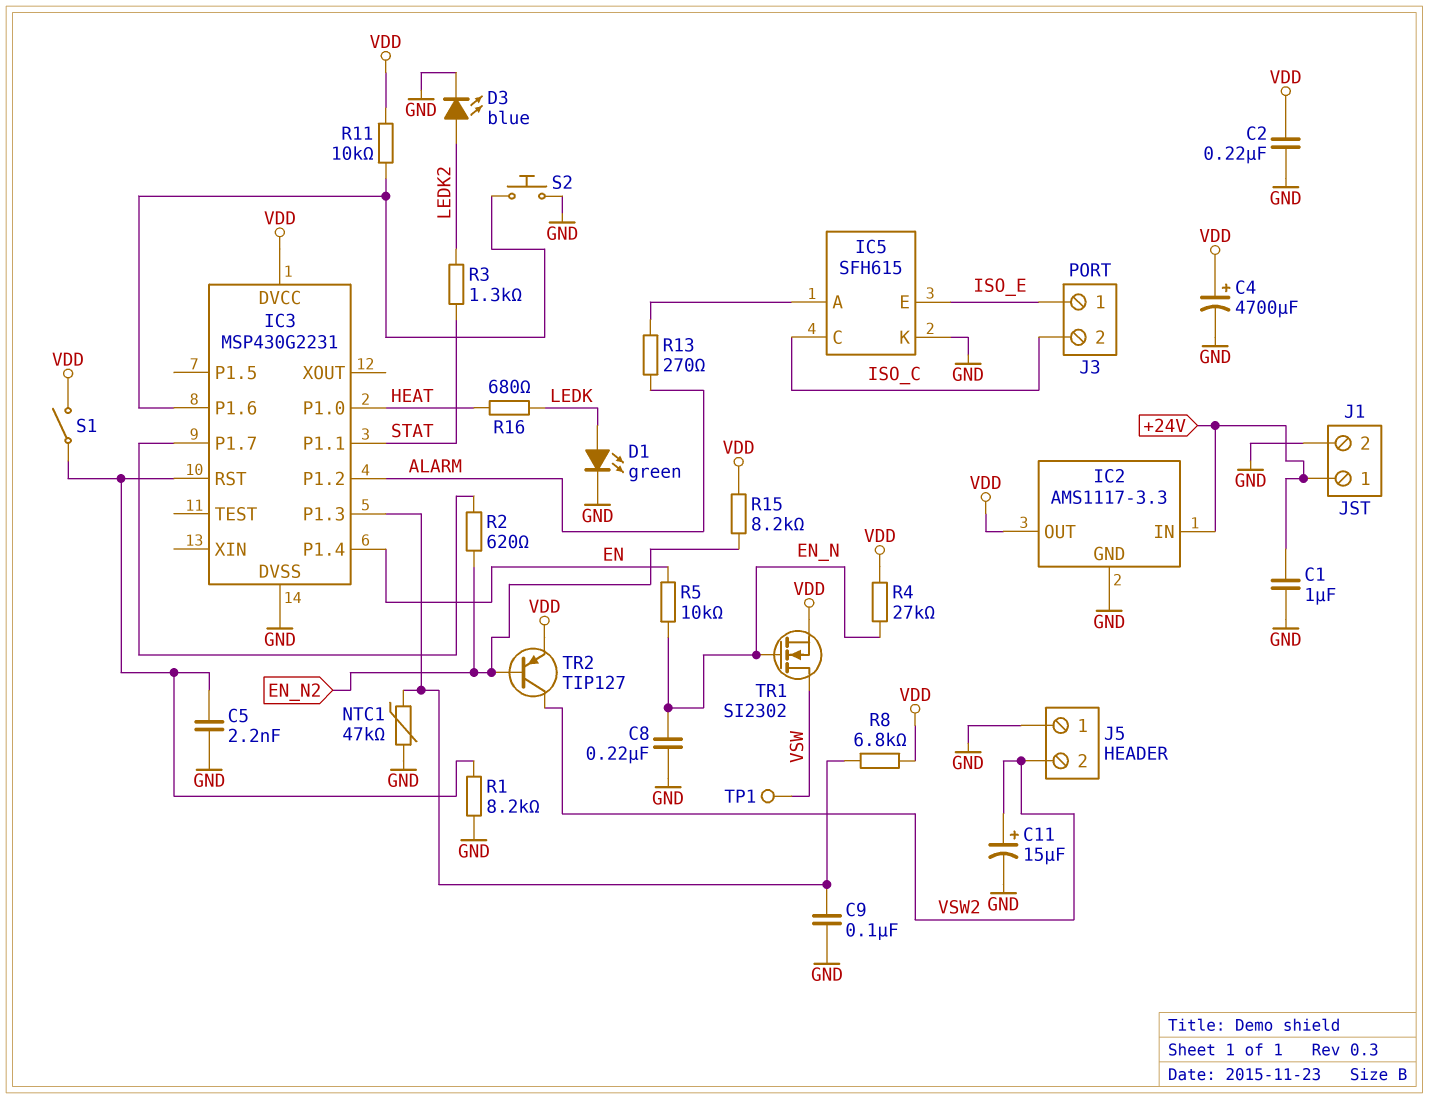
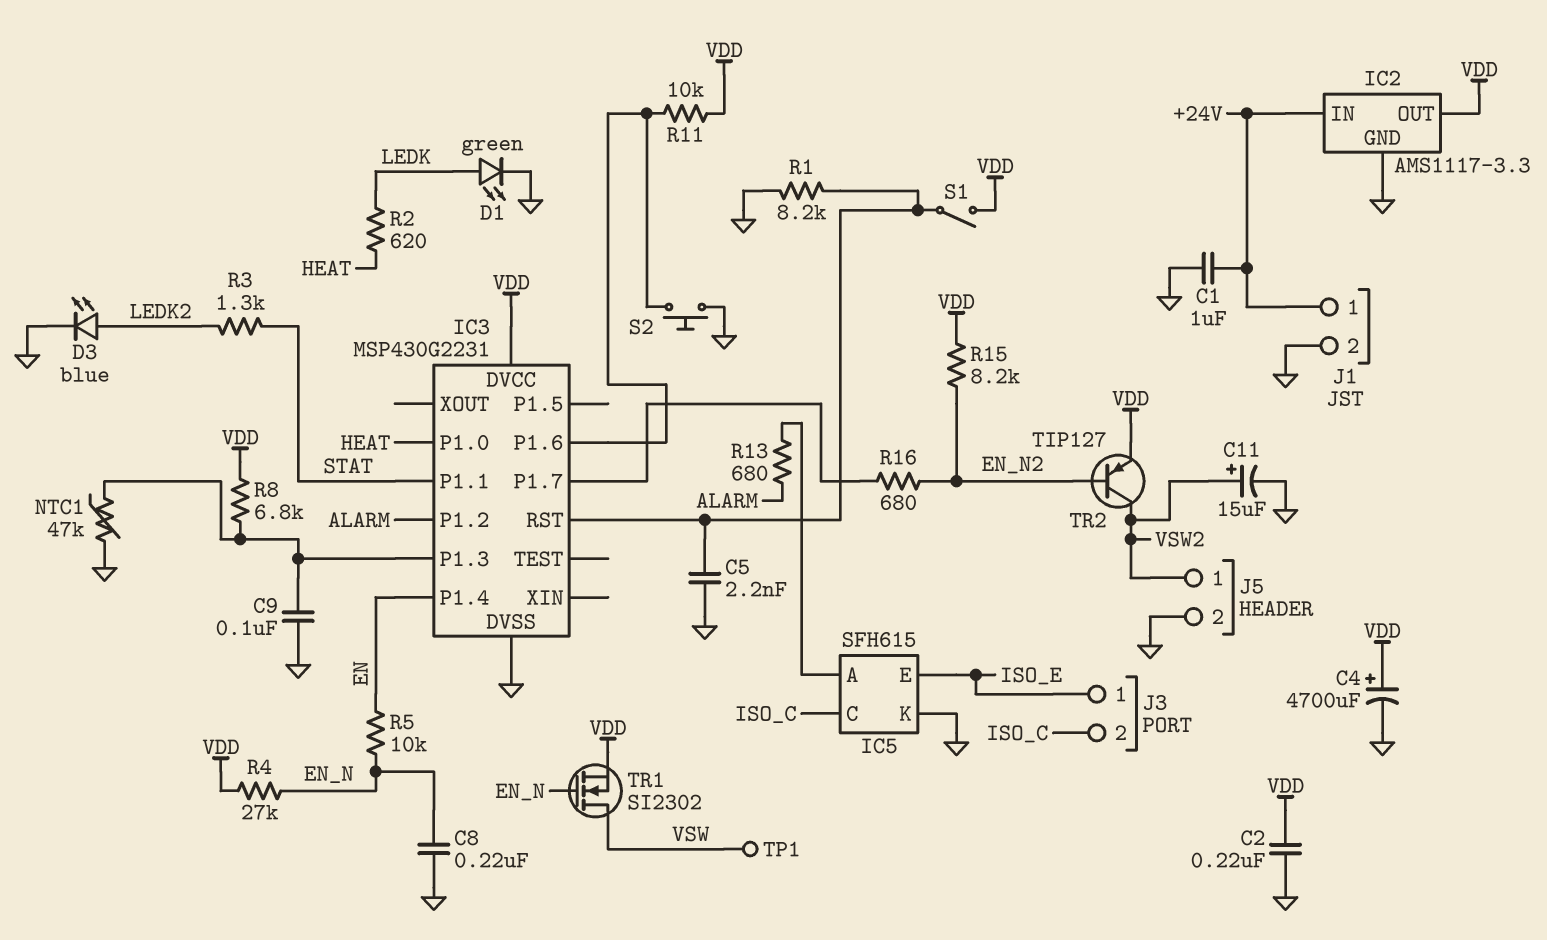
J5 pin 1: GND -> VSW2
J5 pin 2: VSW2 -> GND
R2: 620 (EN_N2, IC3/P1.7) -> 620 (HEAT, LEDK)
R13: 270 (ALARM, IC5/A) -> 680 (ALARM, IC5/A)
R16: 680 (HEAT, LEDK) -> 680 (EN_N2, IC3/P1.7)

